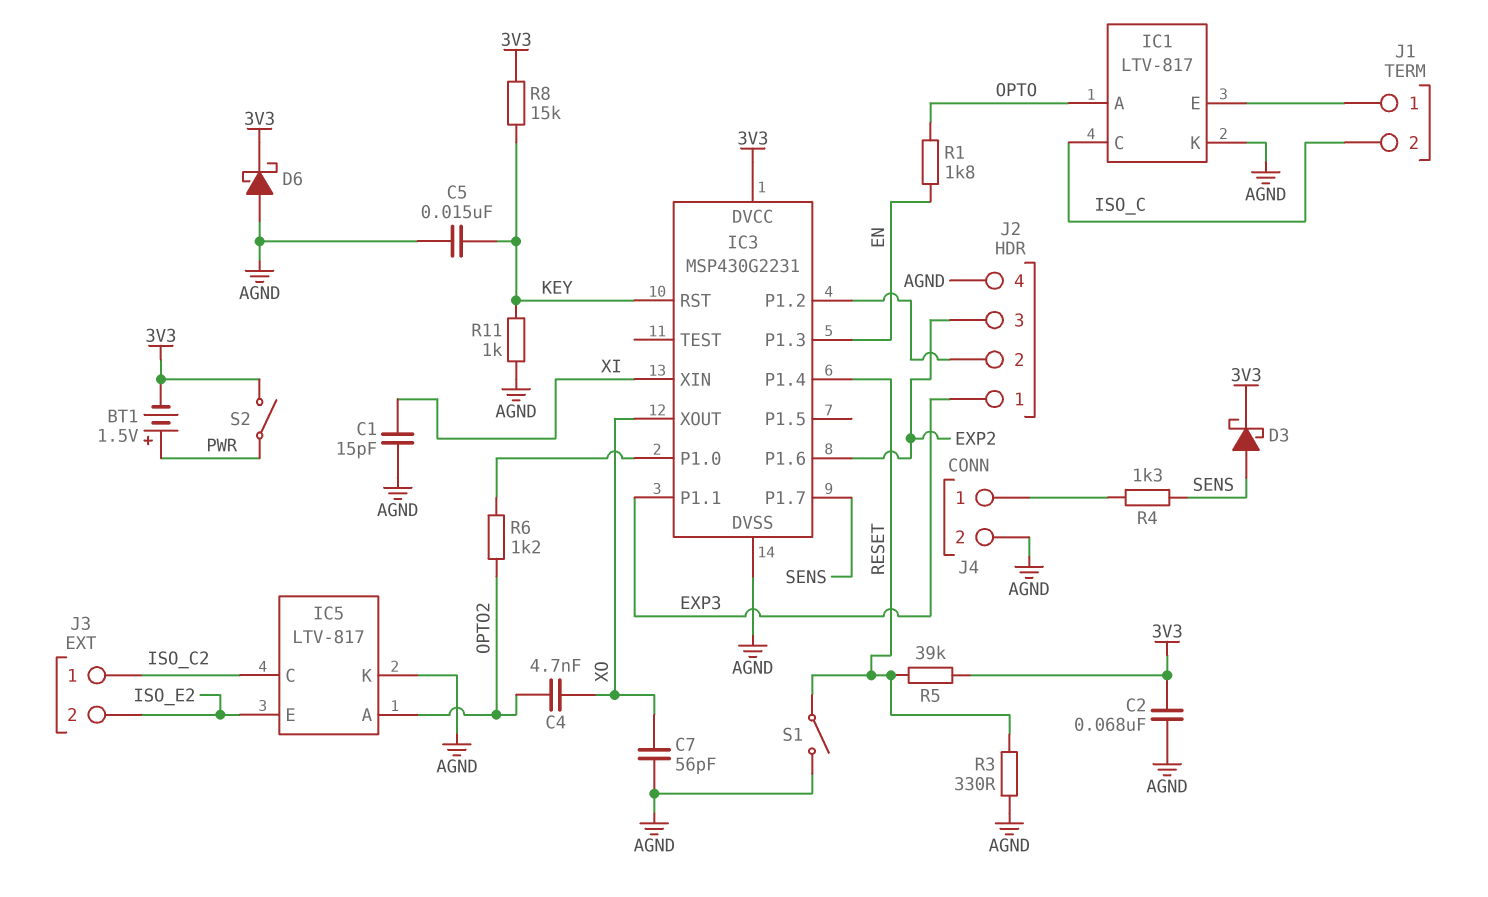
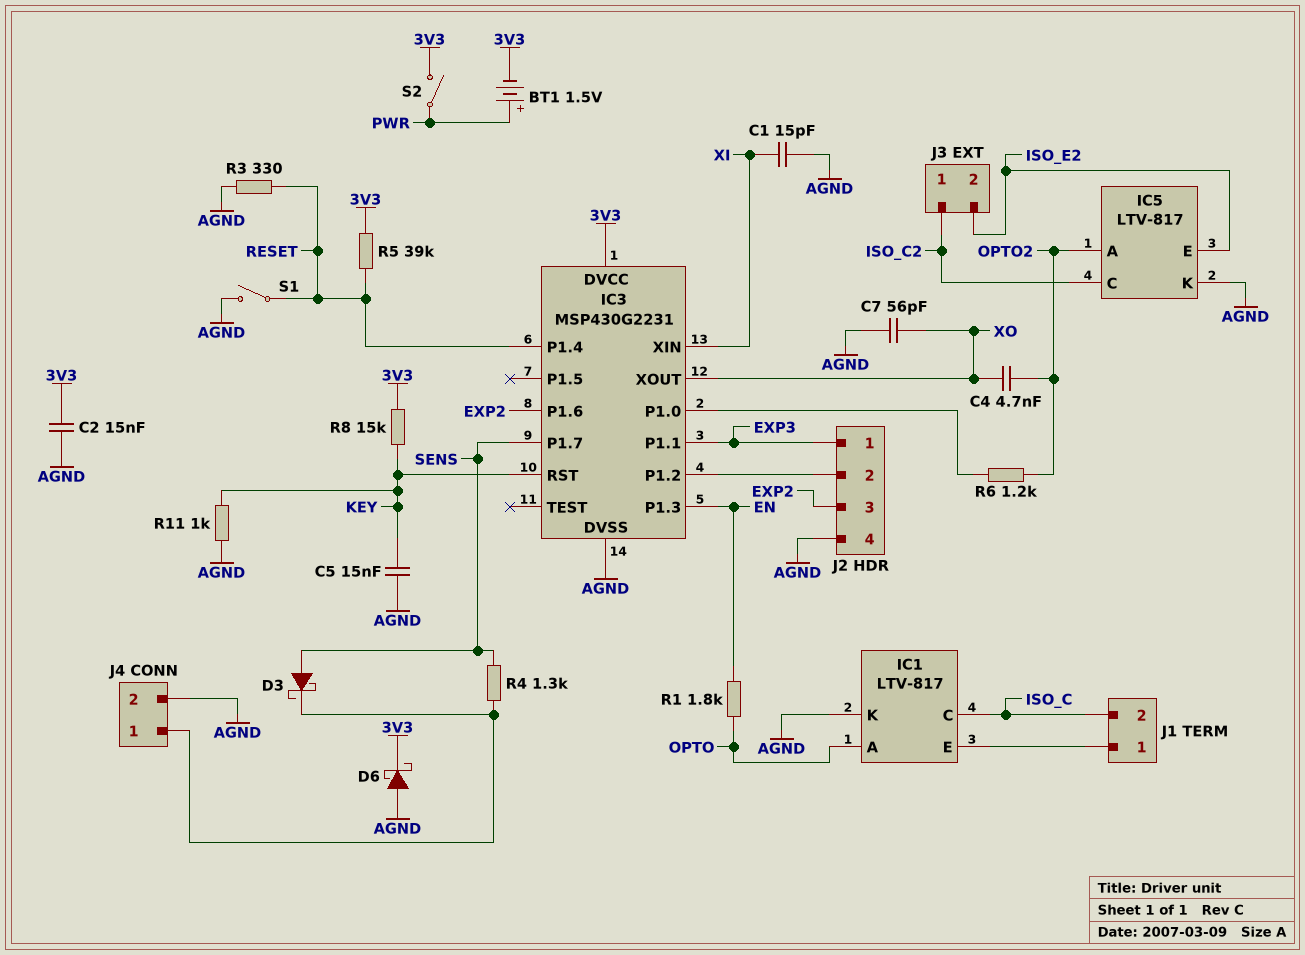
C2: 68nF (3V3, AGND) -> 15nF (3V3, AGND)
D3: schottky (A SENS, K 3V3) -> schottky (A SENS, K J4/1)

